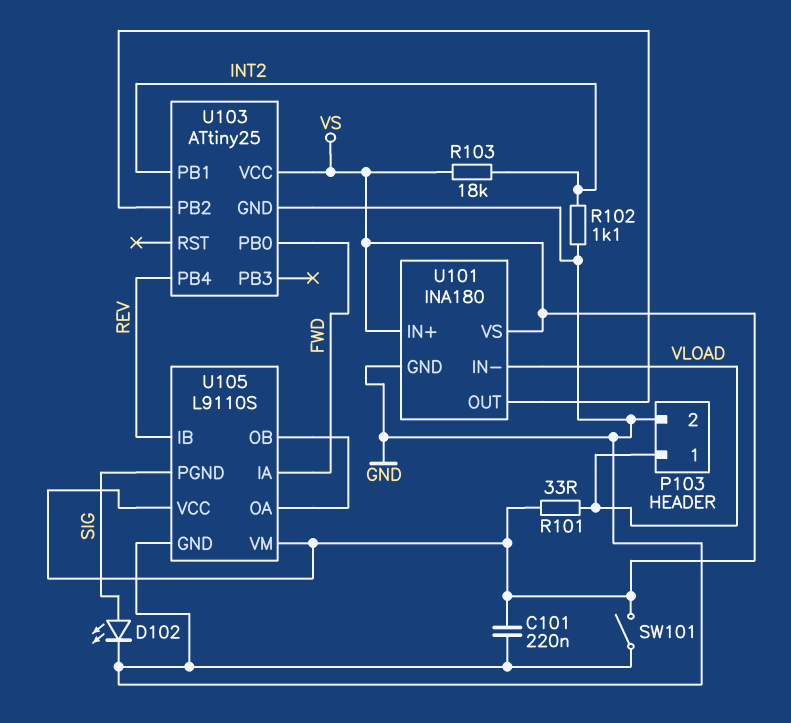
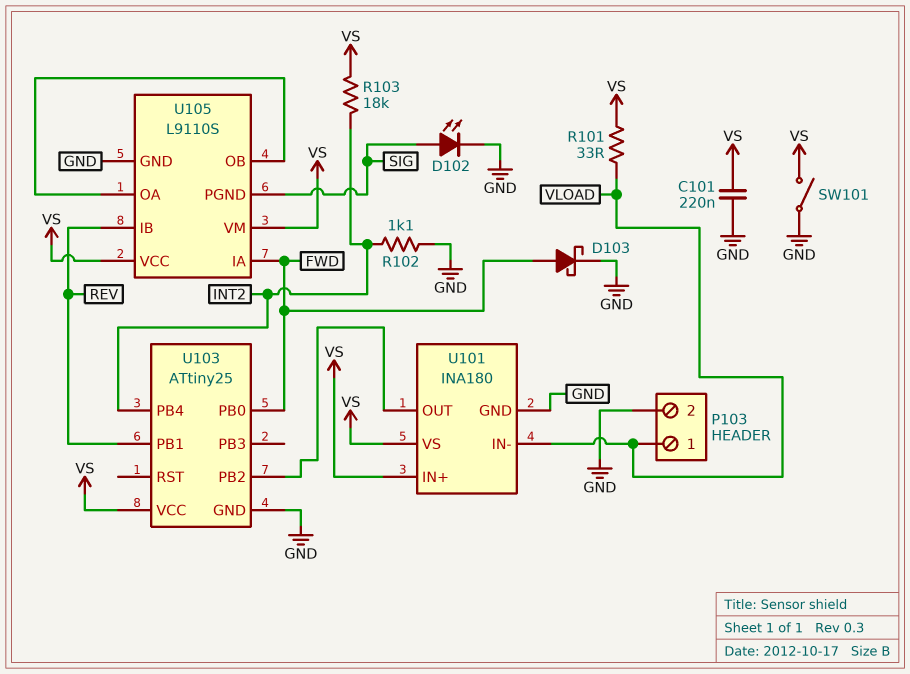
D103: none -> schottky (A FWD, K GND)
U103 pin PB1: INT2 -> REV
U103 pin PB4: REV -> INT2

